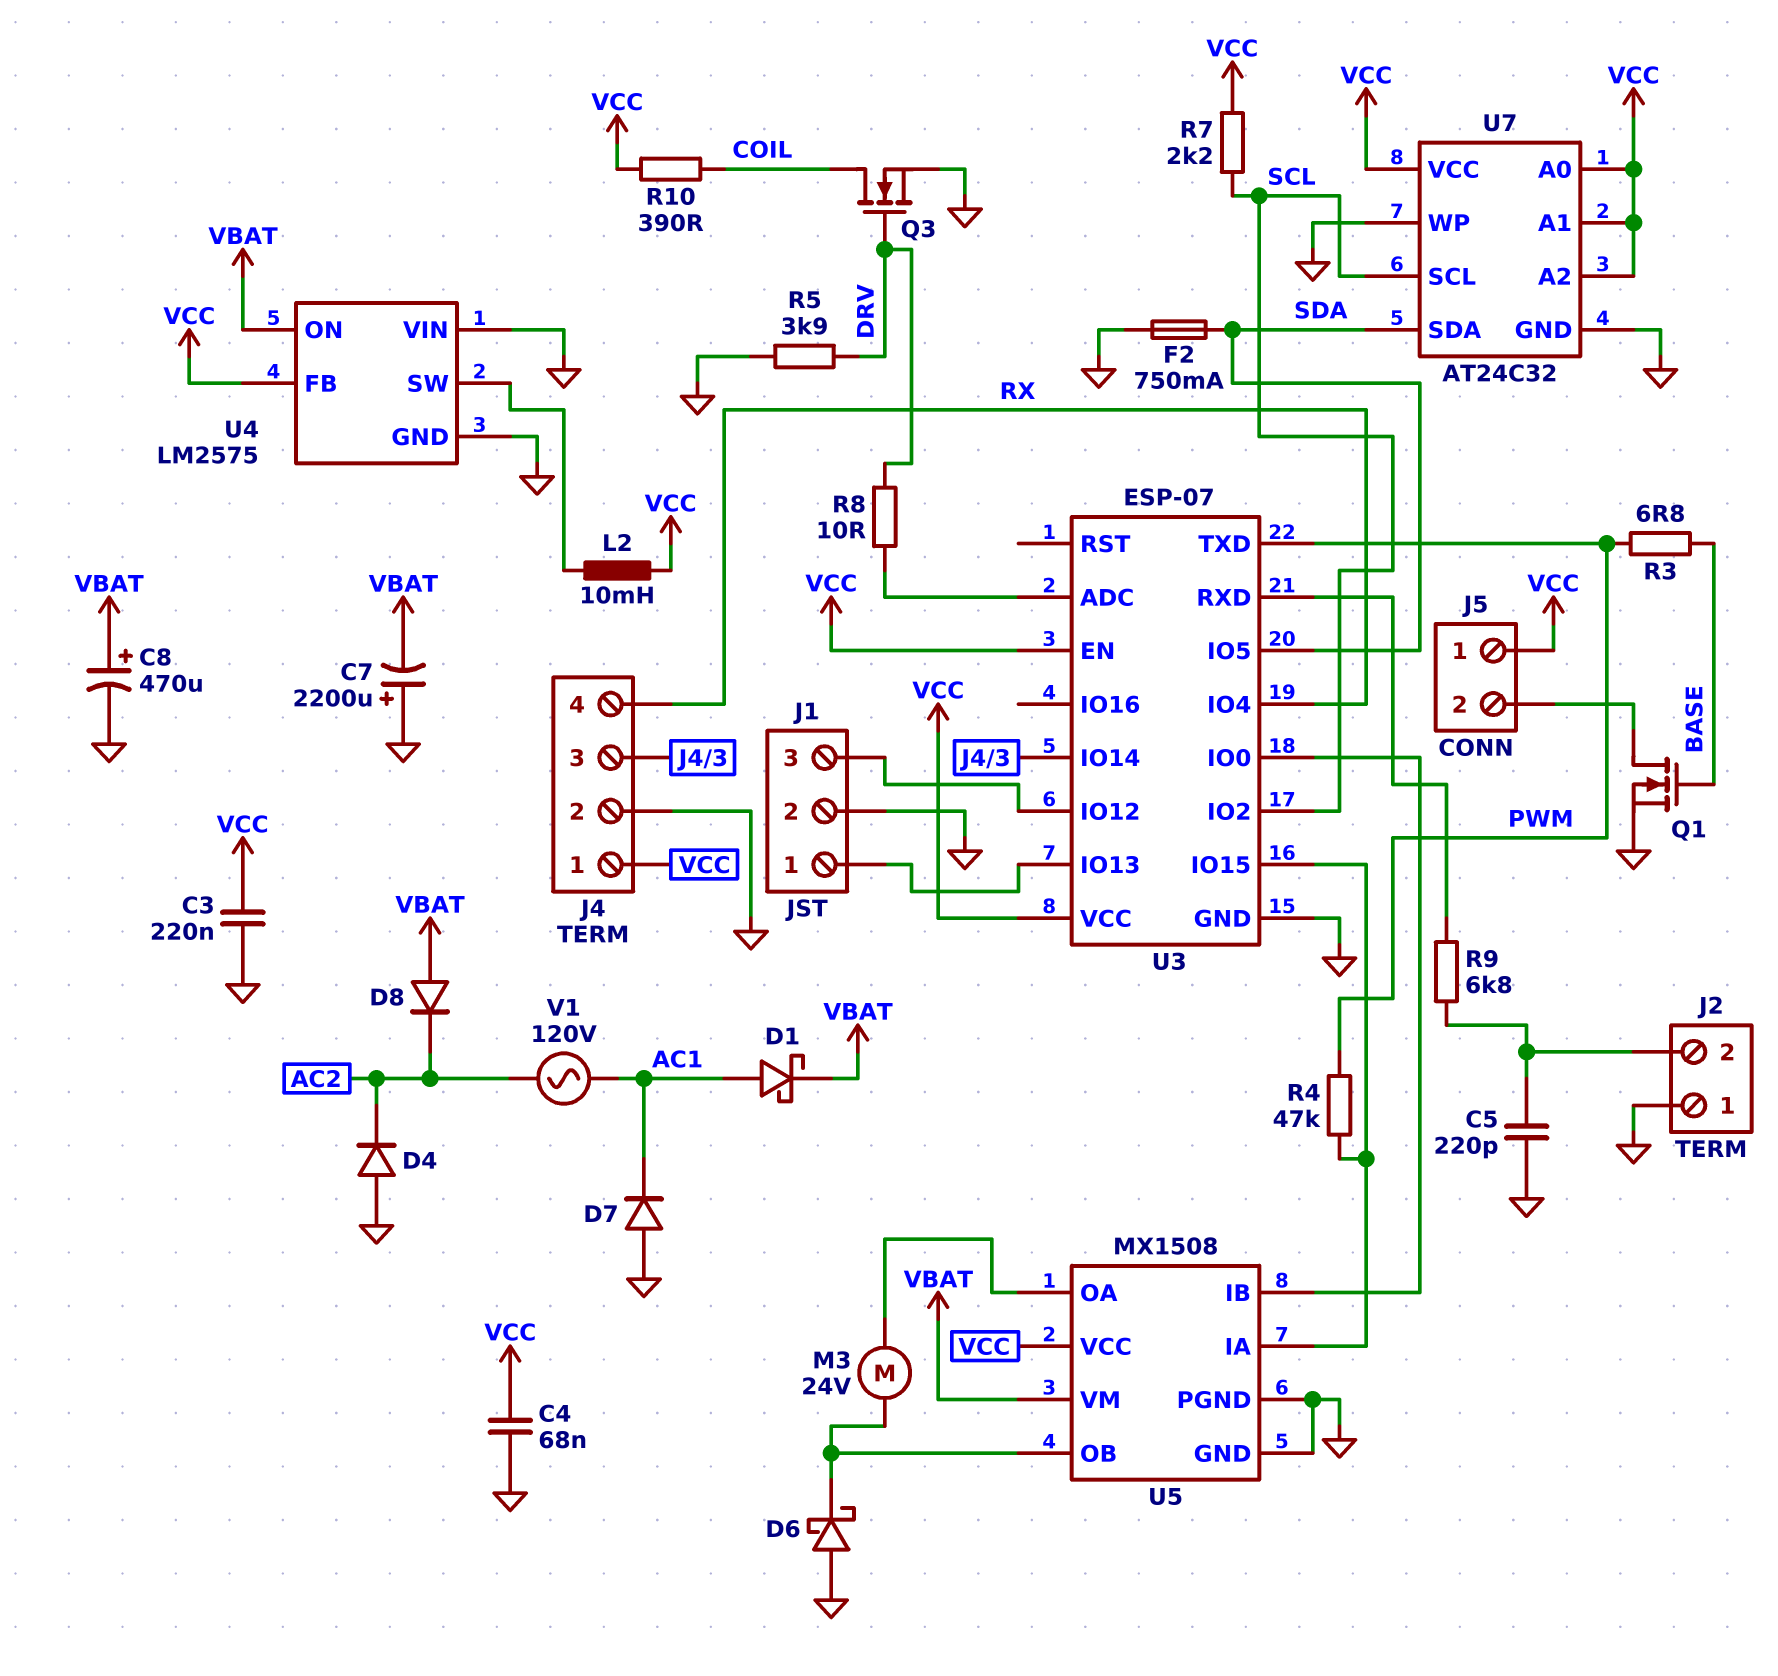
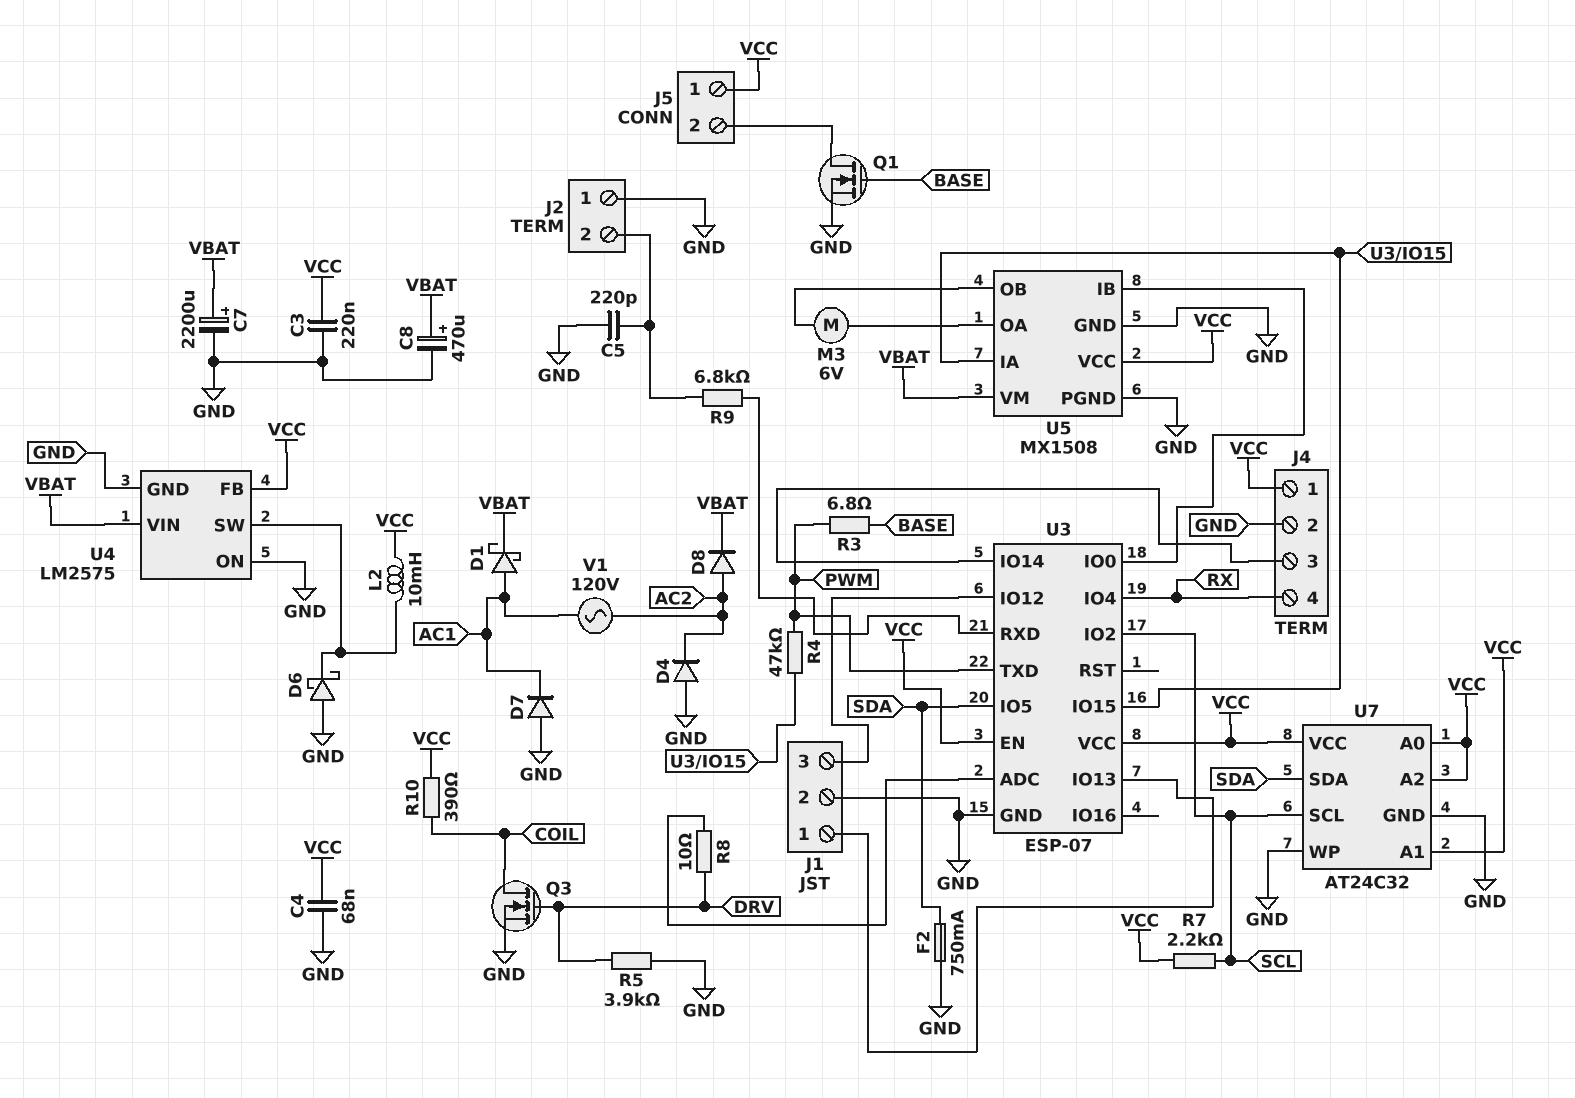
C7: 2200uF (plus GND, minus VBAT) -> 2200uF (plus VBAT, minus GND)
D6: schottky (A GND, K U5/OB) -> schottky (A GND, K U4/SW)
D8: diode (A VBAT, K AC2) -> diode (A AC2, K VBAT)
M3: motor 24V (U5/OA, U5/OB) -> motor 6V (U5/OA, U5/OB)
U4 pin ON: VBAT -> GND
U4 pin VIN: GND -> VBAT

